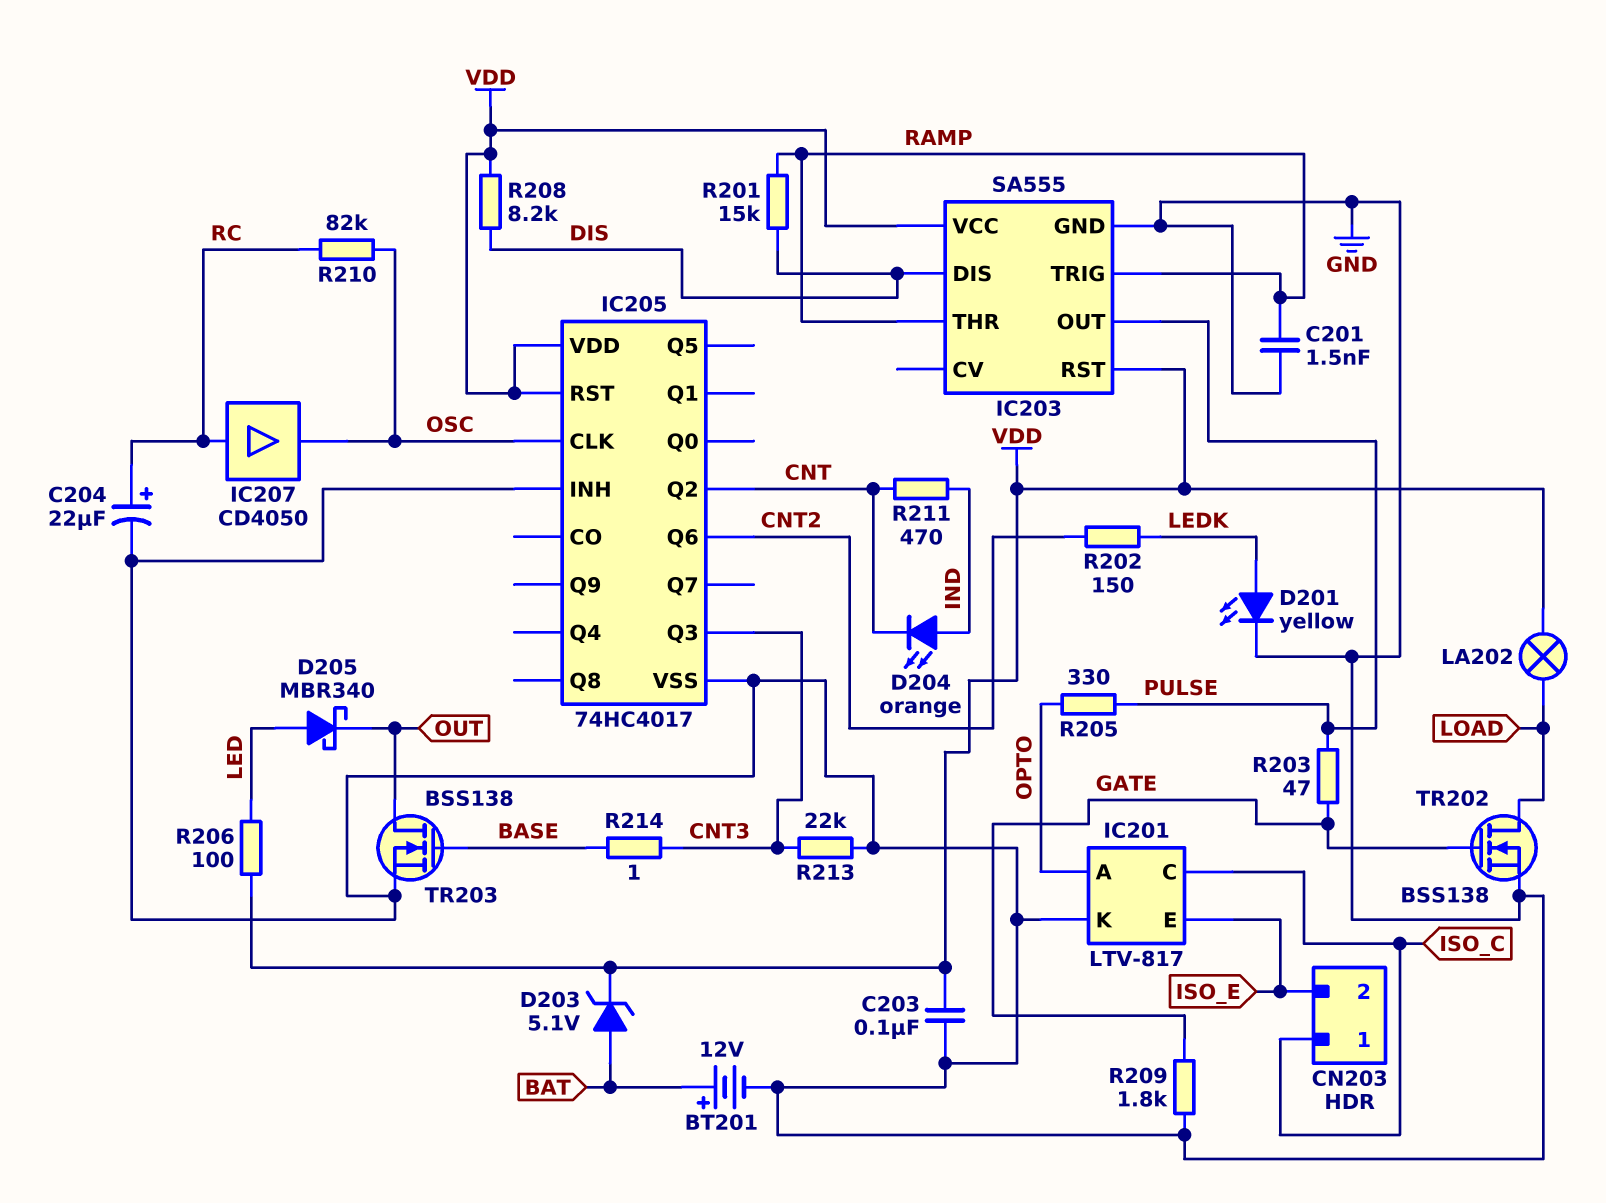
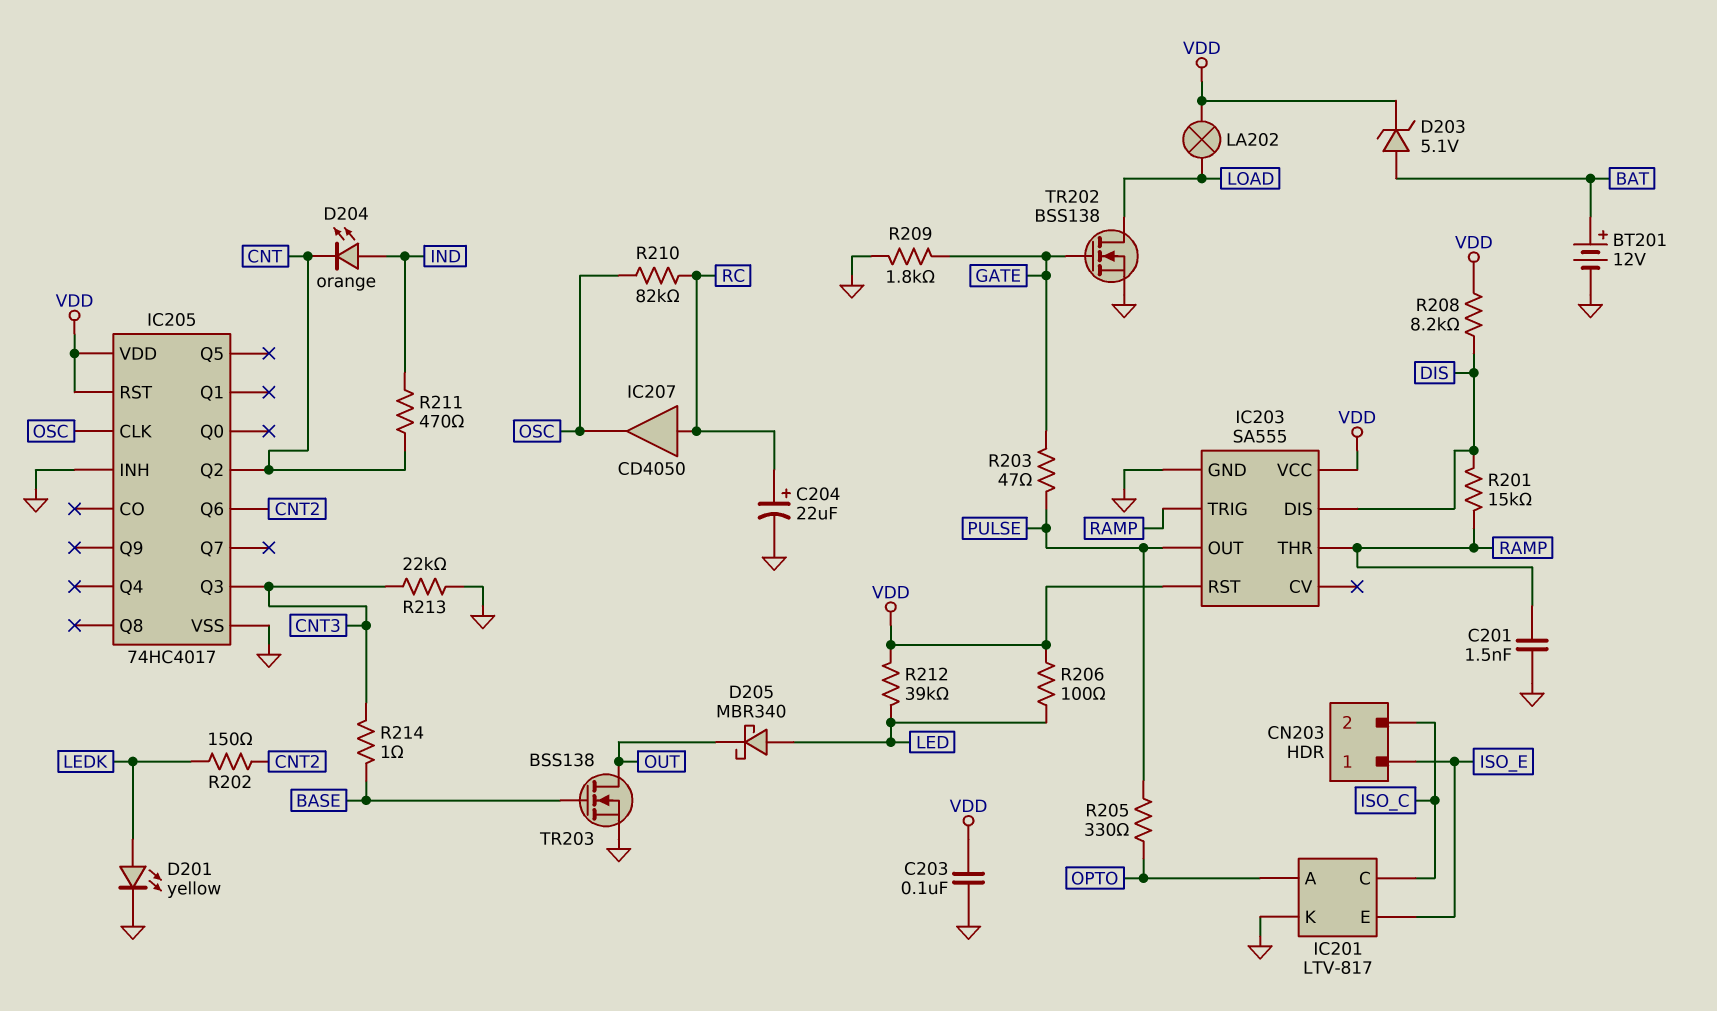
CN203 pin 1: ISO_C -> ISO_E
CN203 pin 2: ISO_E -> ISO_C
R212: none -> 39k (LED, VDD)

